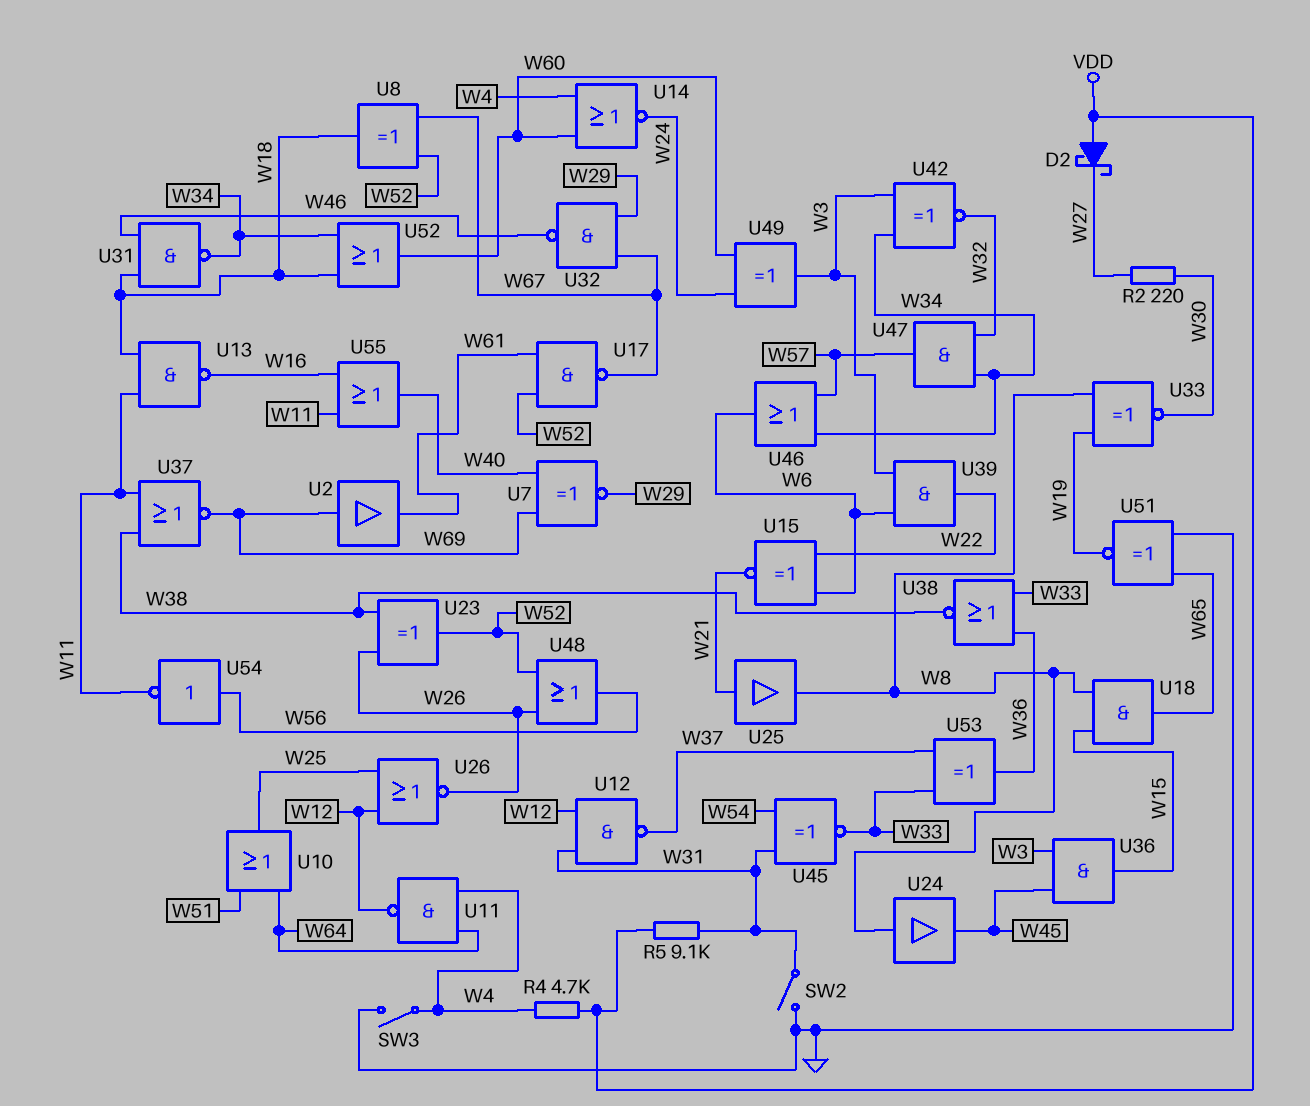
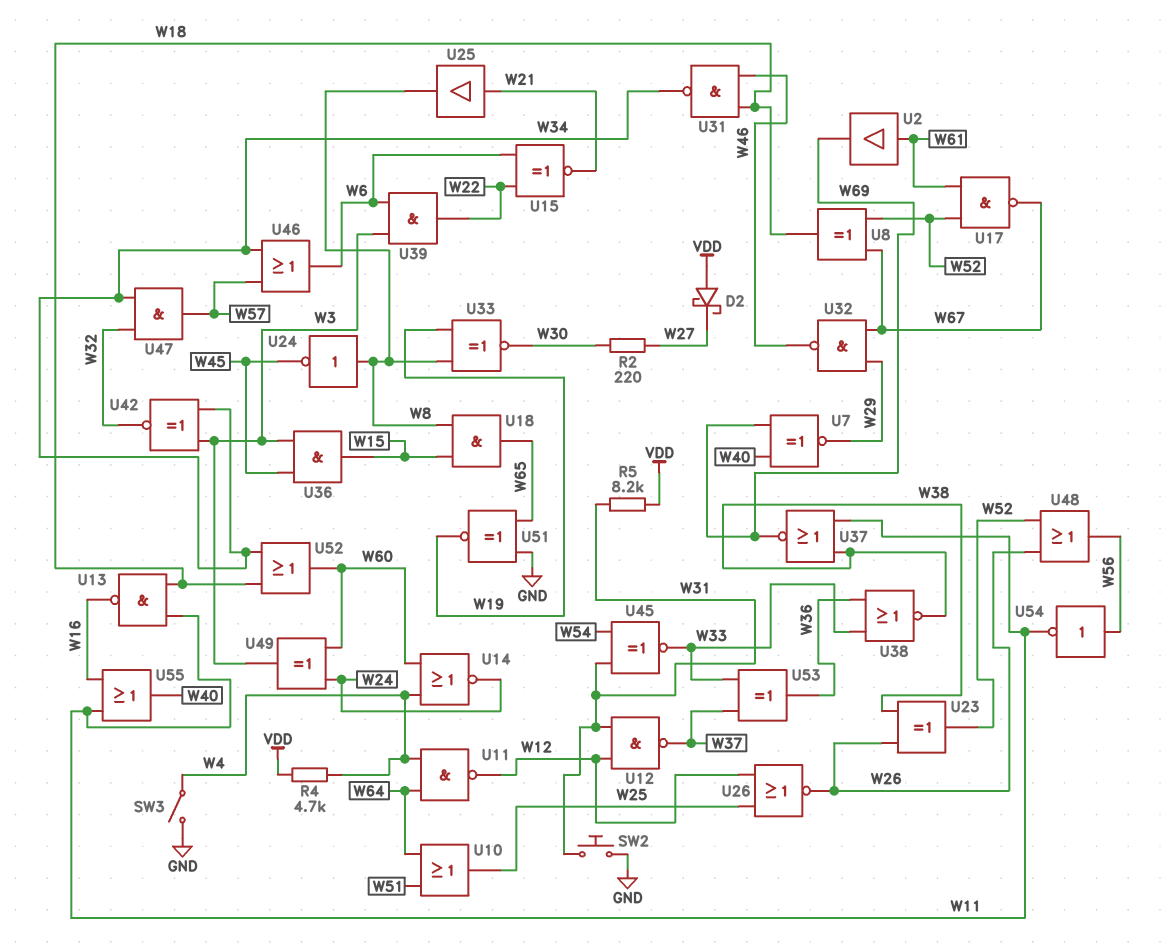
R5: 9.1k (VDD, W31) -> 8.2k (VDD, W31)
SW2: switch (GND, W31) -> button (GND, W31)
U2: buffer (in W69, out W61) -> buffer (in W61, out W69)
U24: buffer (in W8, out W45) -> NOT (in W8, out W45)

